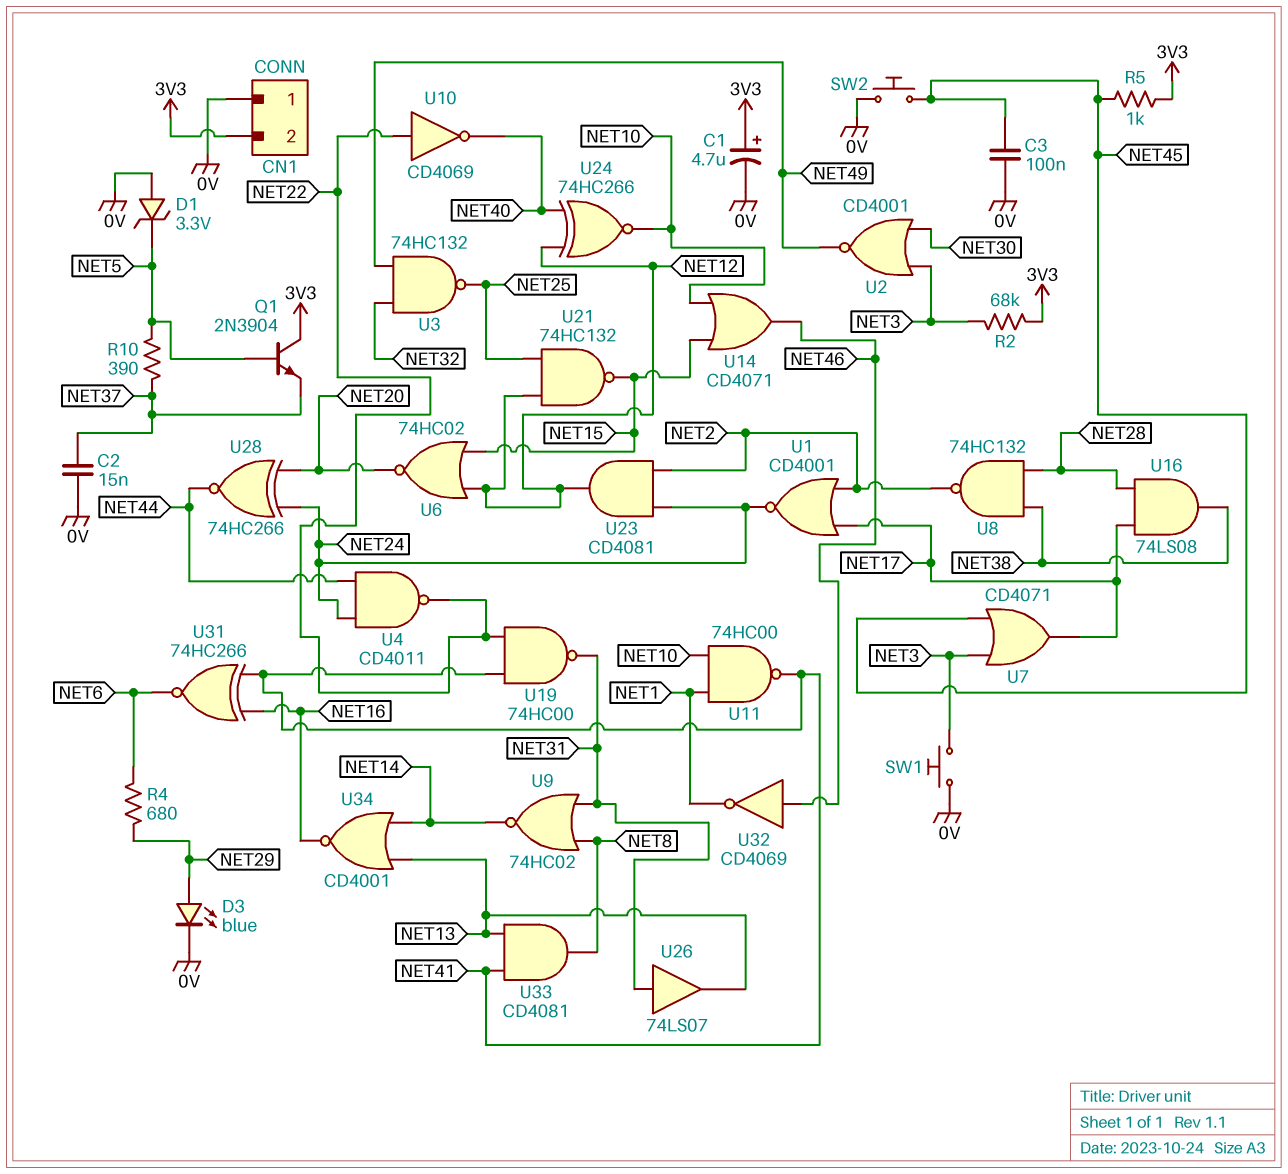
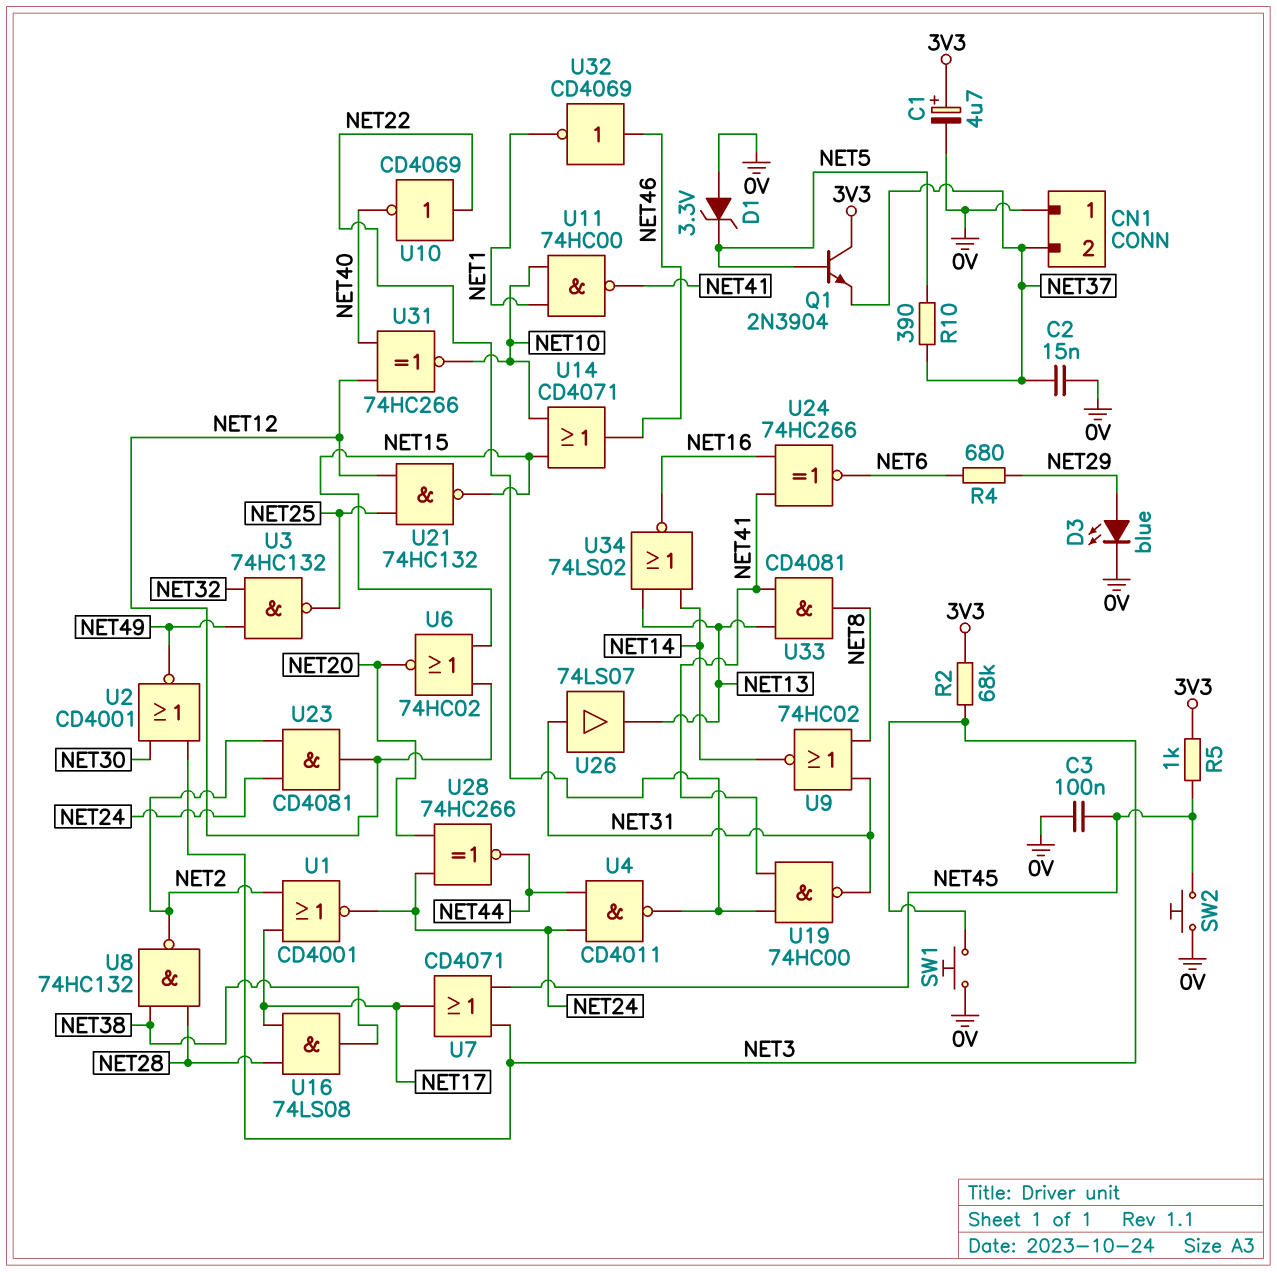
CN1 pin 2: 3V3 -> NET37
U24: XNOR 74HC266 (in NET12, in NET40, out NET10) -> XNOR 74HC266 (in NET16, in NET41, out NET6)
U31: XNOR 74HC266 (in NET16, in NET41, out NET6) -> XNOR 74HC266 (in NET12, in NET40, out NET10)
U34: NOR CD4001 (in NET13, in NET14, out NET16) -> NOR 74LS02 (in NET13, in NET14, out NET16)

